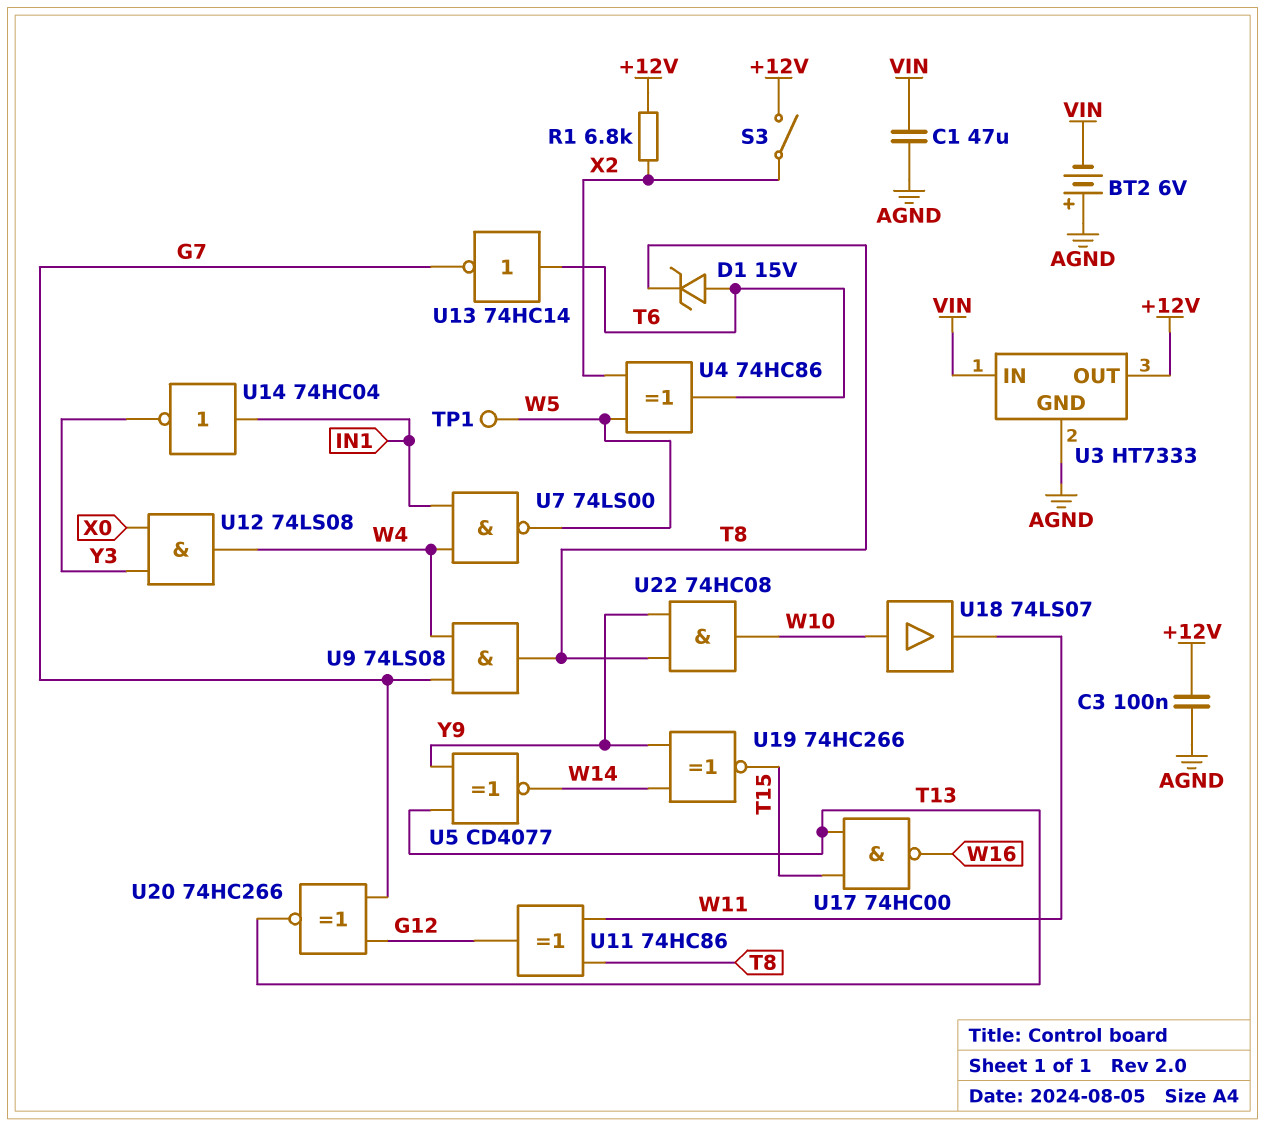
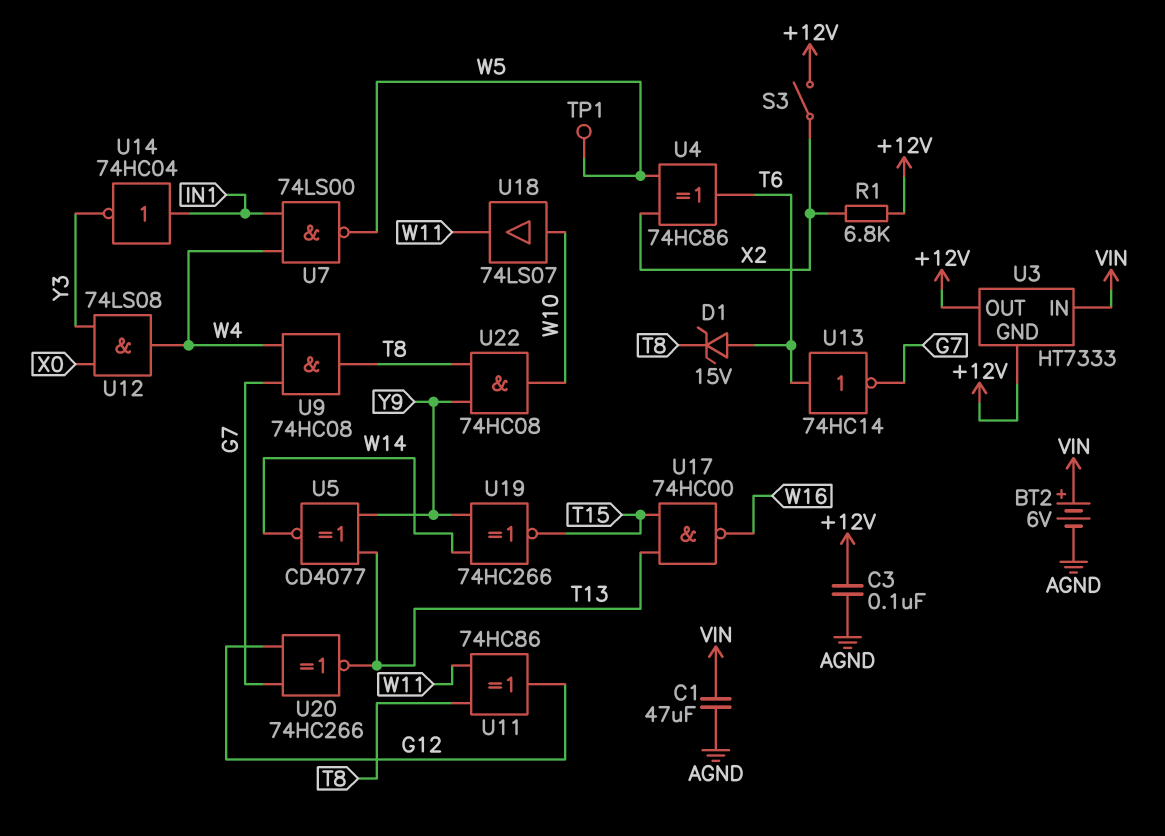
BT2: 6V (plus AGND, minus VIN) -> 6V (plus VIN, minus AGND)
U3 pin GND: AGND -> +12V
U9: AND 74LS08 (in G7, in W4, out T8) -> AND 74HC08 (in G7, in W4, out T8)

